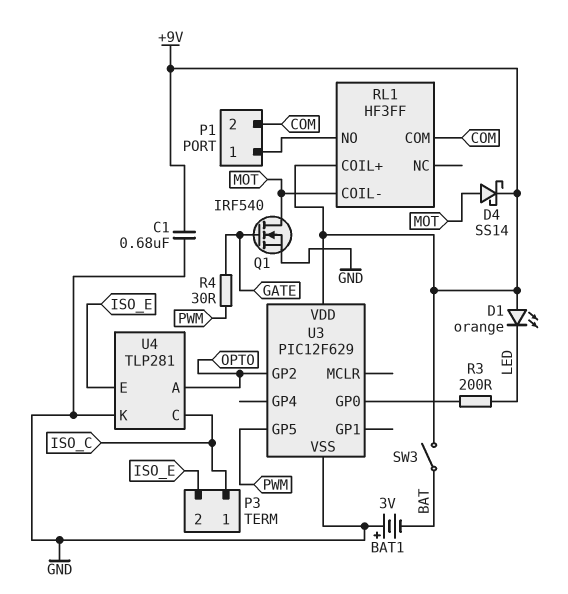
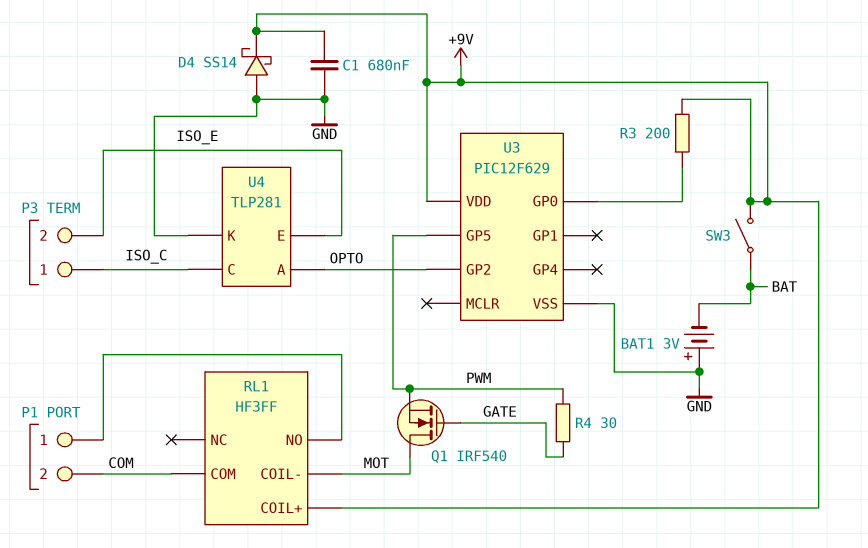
D1: LED orange (A +9V, K LED) -> none
D4: schottky SS14 (A MOT, K +9V) -> schottky SS14 (A GND, K +9V)
Q1: NMOS IRF540 (G GATE, D MOT, S GND) -> NMOS IRF540 (G GATE, D MOT, S PWM)
R3: 200 (LED, U3/GP0) -> 200 (+9V, U3/GP0)

